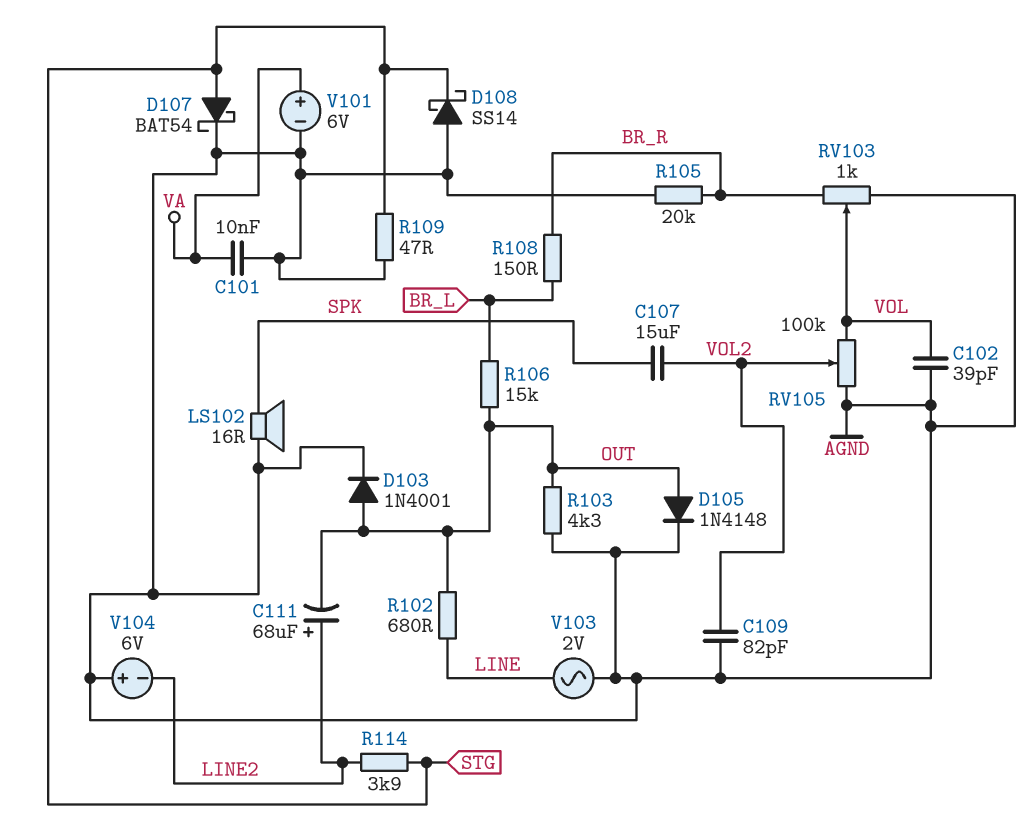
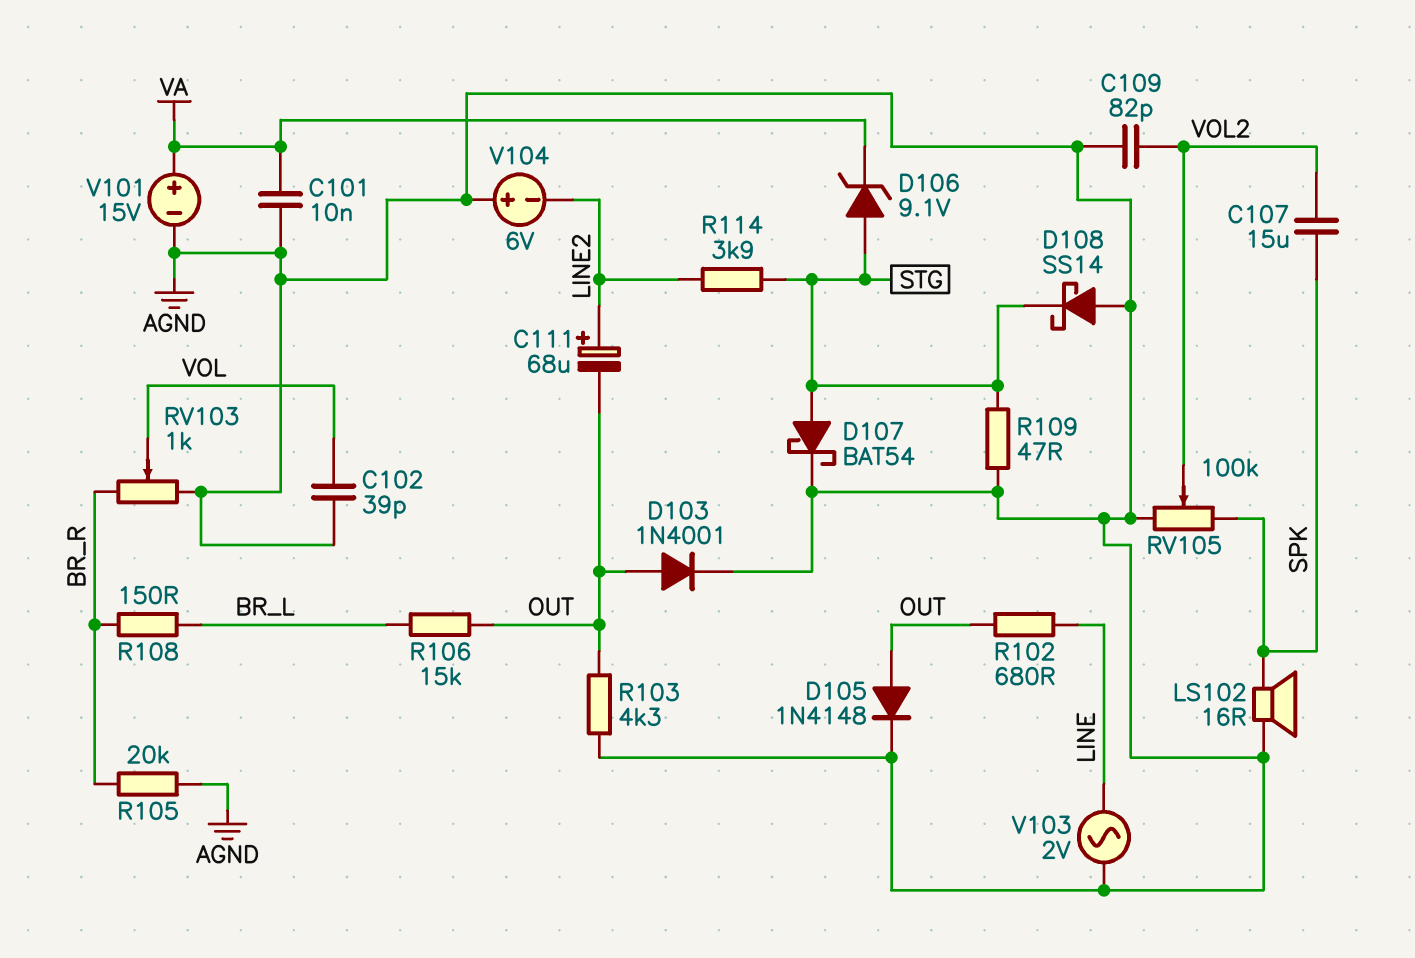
D106: none -> zener 9.1V (A STG, K VA)
RV105: 100k (AGND, VOL, wiper VOL2) -> 100k (AGND, SPK, wiper VOL2)
V101: 6V (plus VA, minus AGND) -> 15V (plus VA, minus AGND)

